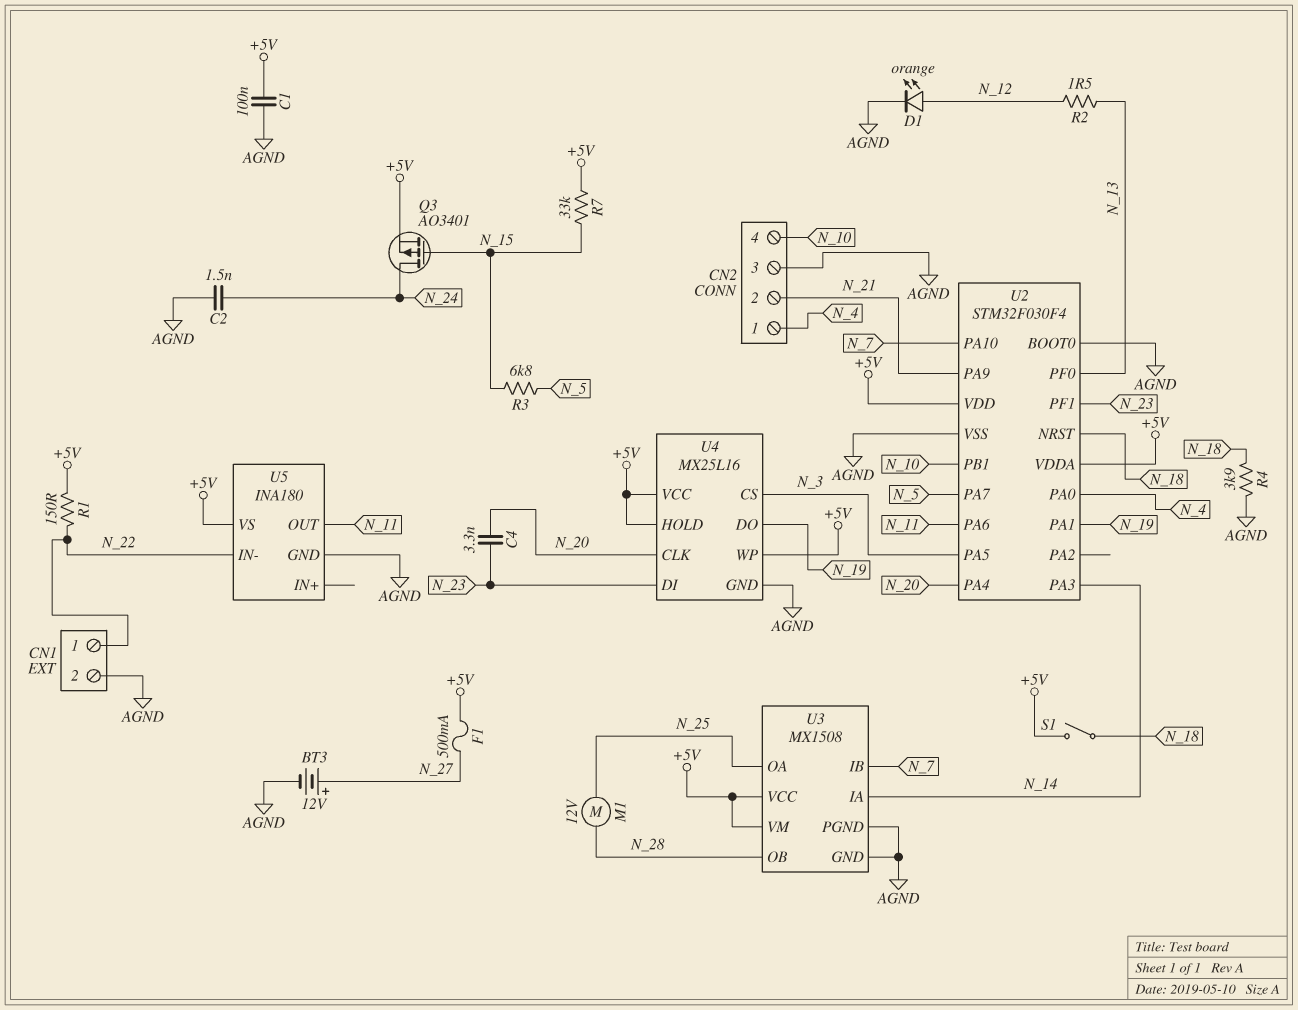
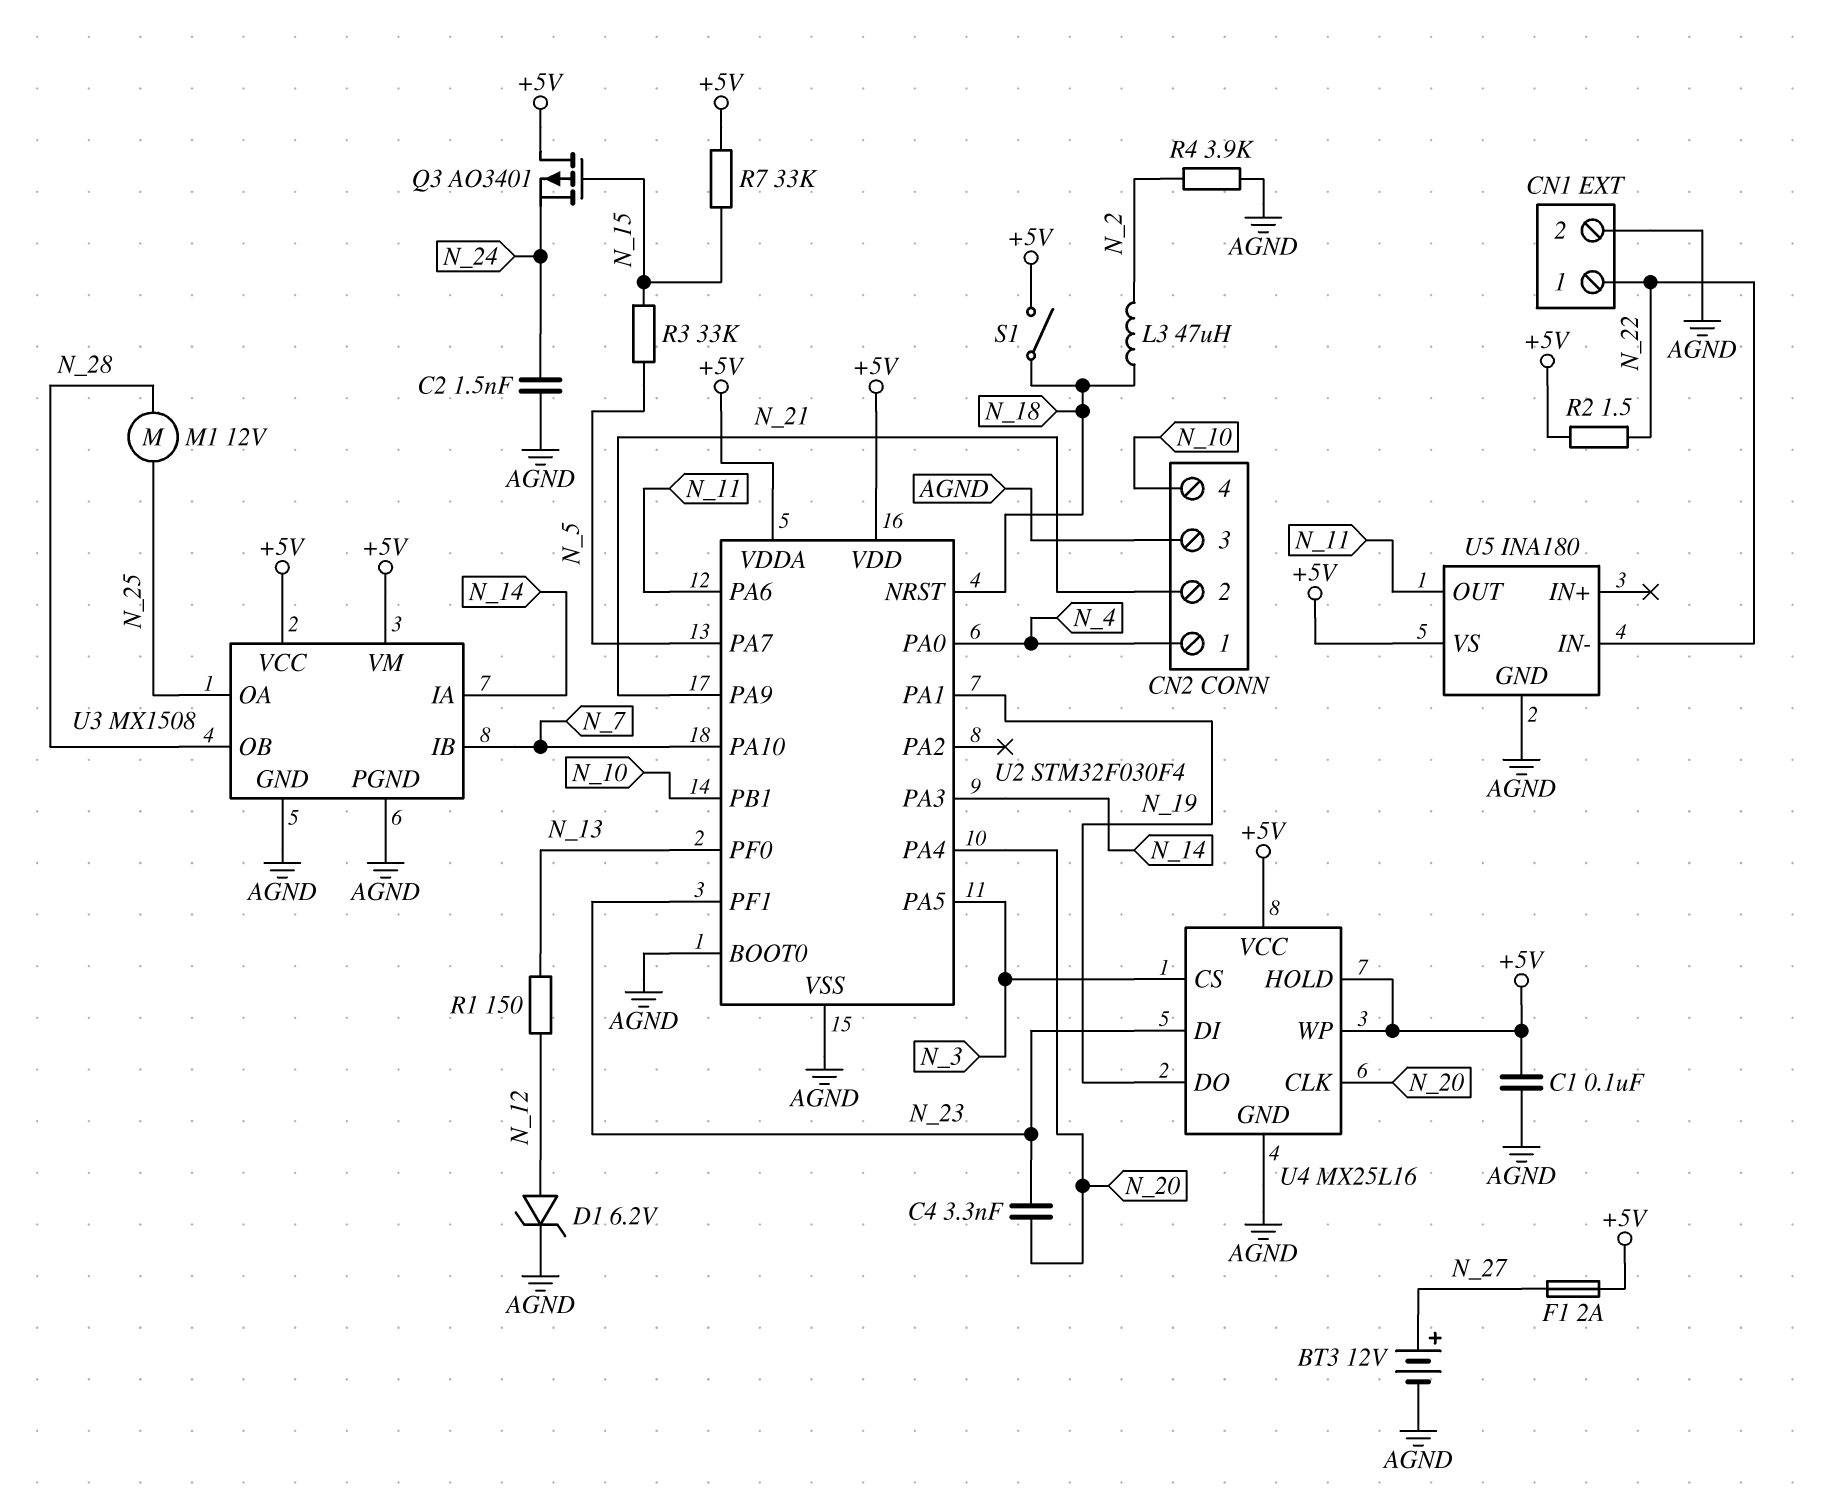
D1: LED orange (A N_12, K AGND) -> zener 6.2V (A N_12, K AGND)
F1: 500mA (+5V, N_27) -> 2A (+5V, N_27)
L3: none -> 47uH (N_2, N_18)
Q3: PMOS AO3401 (G N_15, D N_24, S +5V) -> PMOS AO3401 (G N_15, D +5V, S N_24)
R1: 150 (+5V, N_22) -> 150 (N_12, N_13)
R2: 1.5 (N_12, N_13) -> 1.5 (+5V, N_22)
R3: 6.8k (N_5, N_15) -> 33k (N_5, N_15)
R4: 3.9k (AGND, N_18) -> 3.9k (AGND, N_2)

